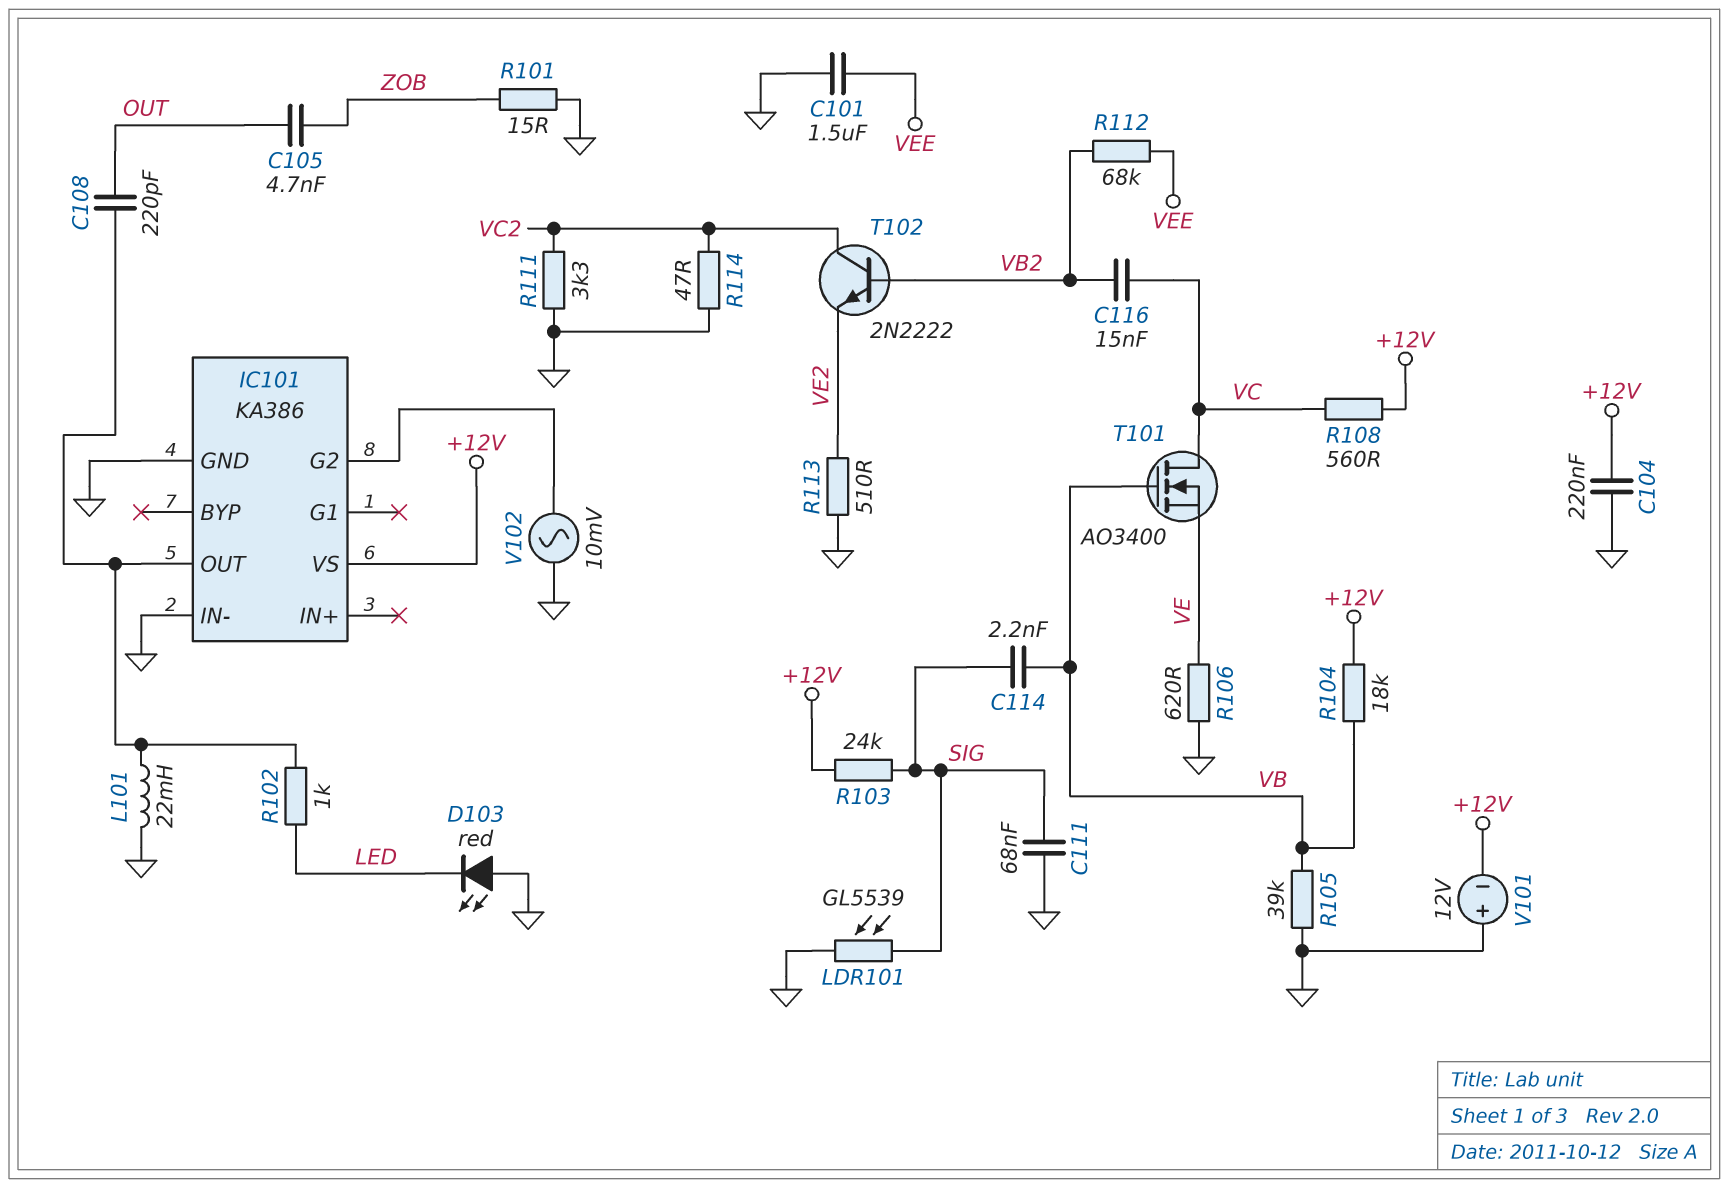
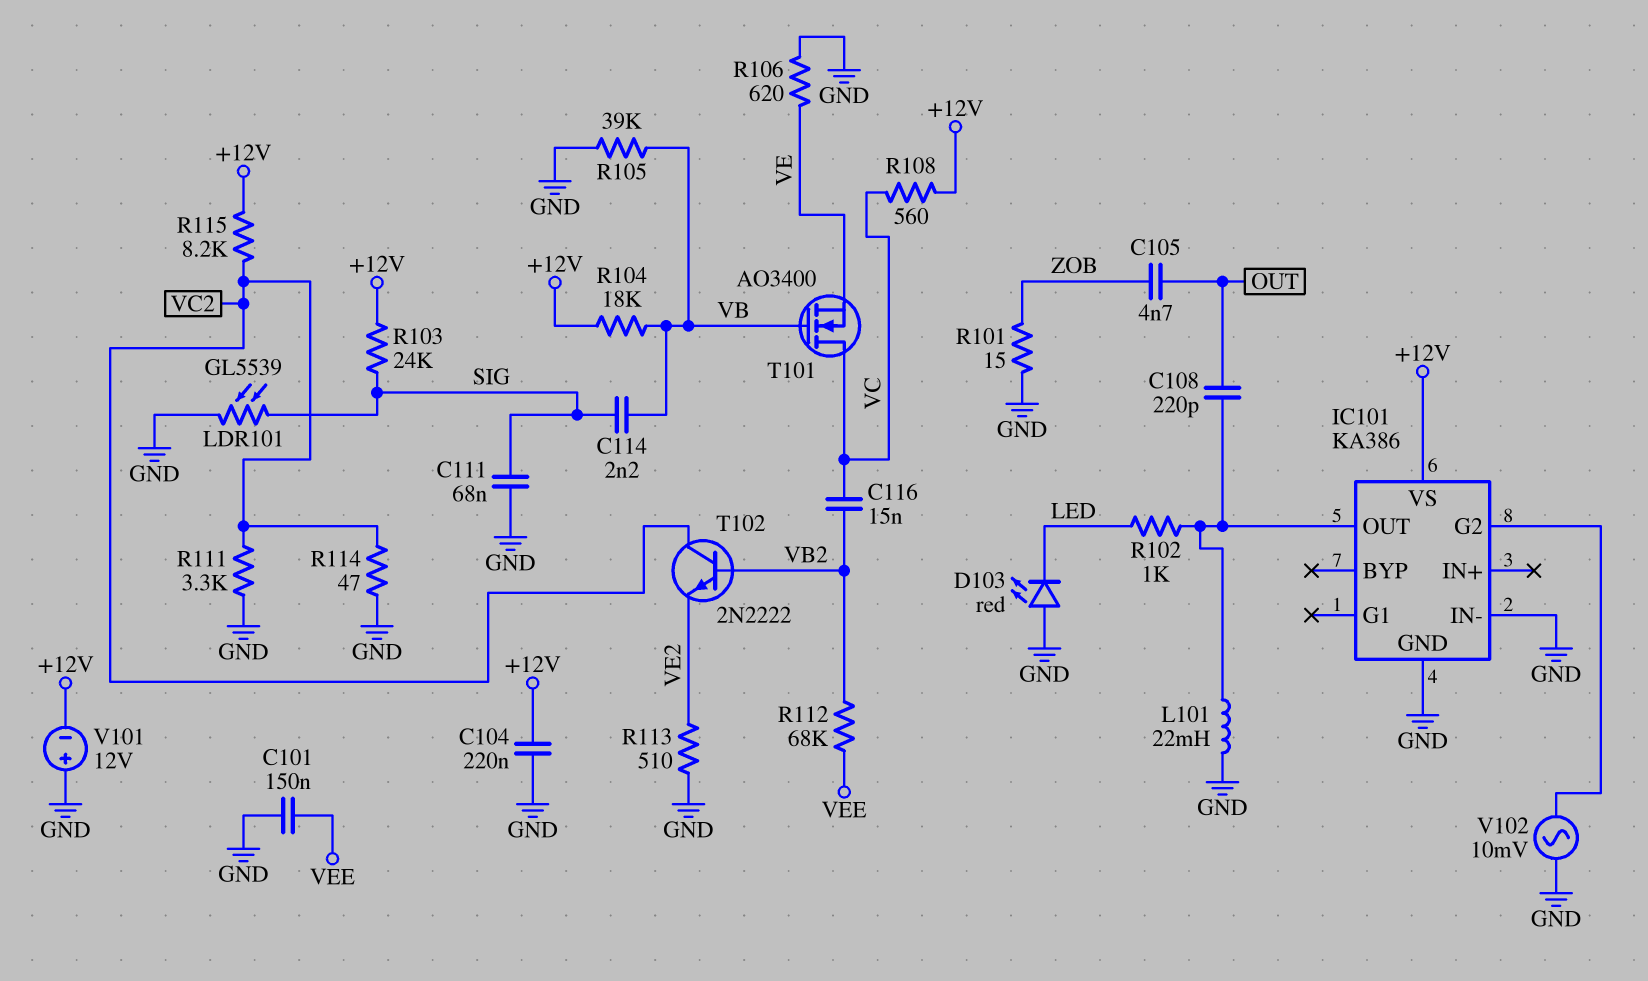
C101: 1.5uF (GND, VEE) -> 150nF (GND, VEE)
R115: none -> 8.2k (+12V, VC2)

